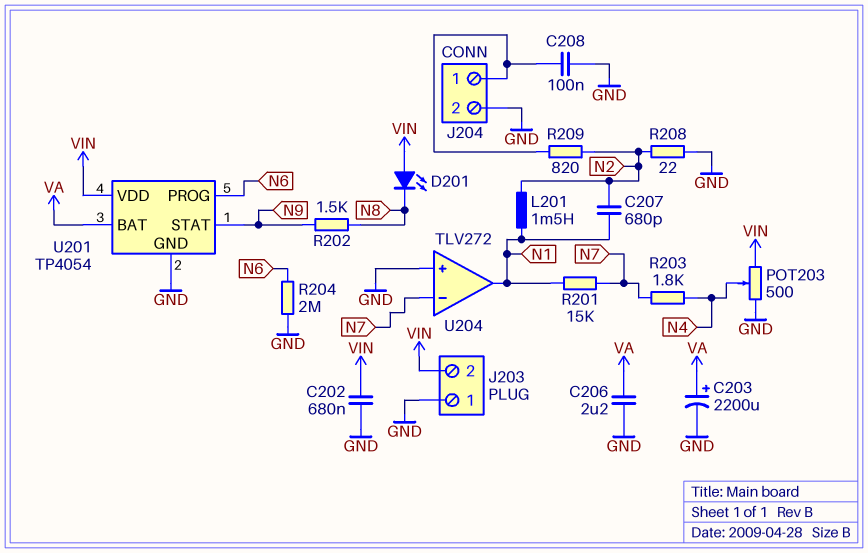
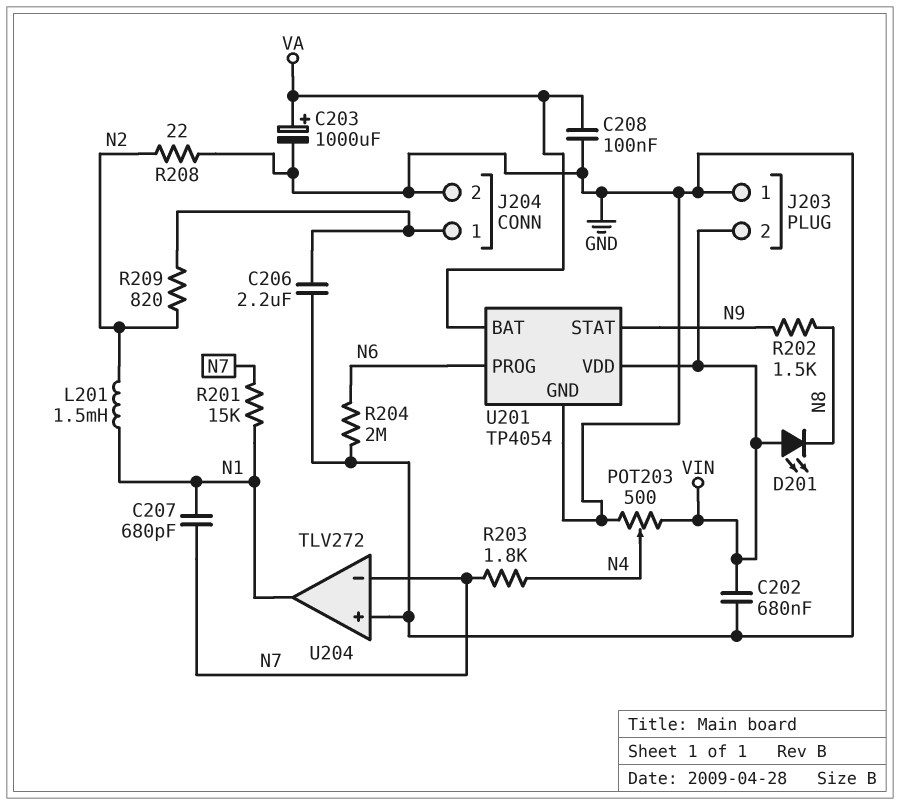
C203: 2200uF (plus VA, minus GND) -> 1000uF (plus VA, minus GND)
C206: 2.2uF (GND, VA) -> 2.2uF (GND, J204/1)
C207: 680pF (N1, N2) -> 680pF (N1, N7)
C208: 100nF (GND, J204/1) -> 100nF (GND, VA)

